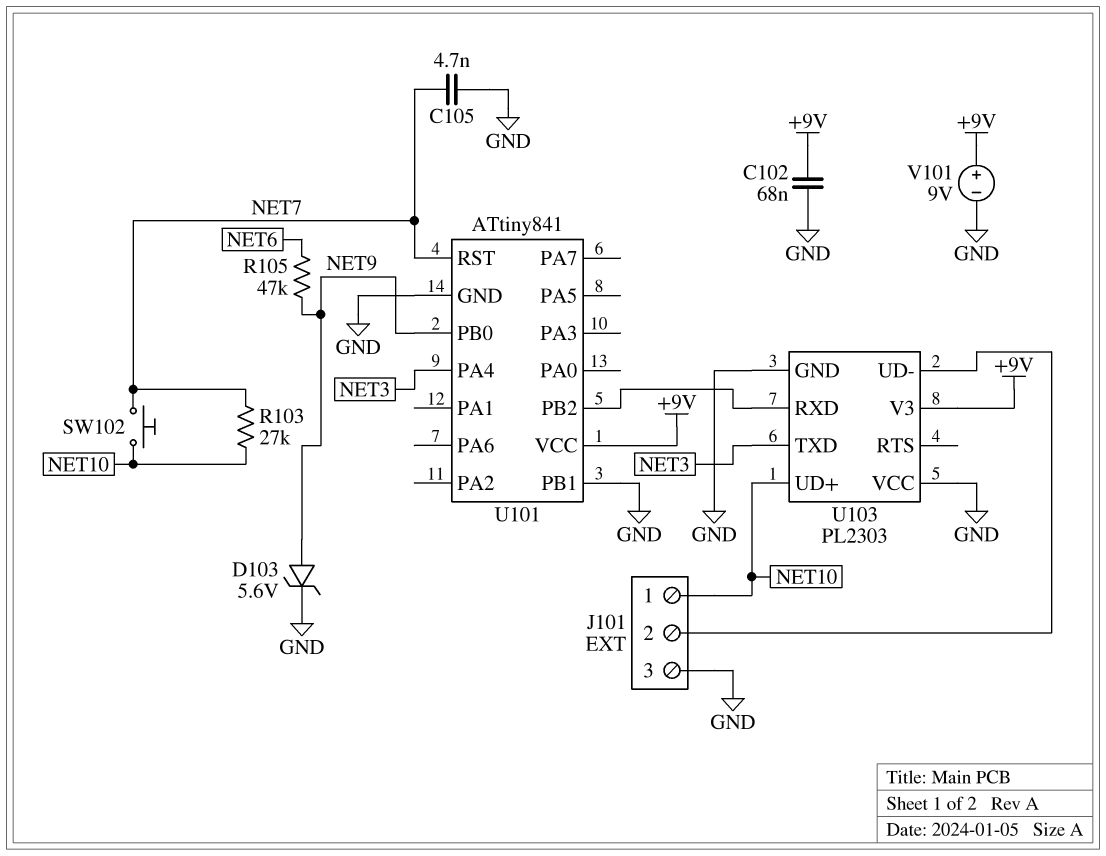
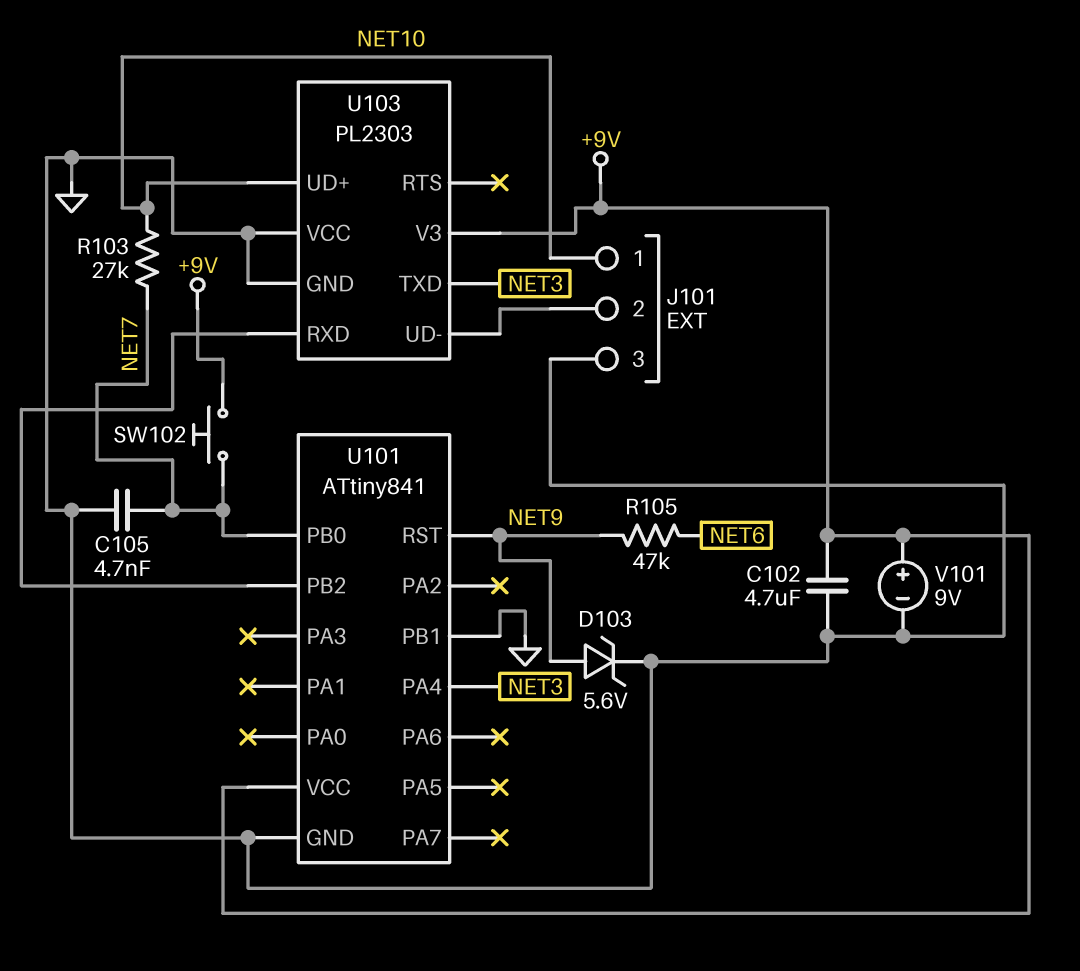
C102: 68nF (+9V, GND) -> 4.7uF (+9V, GND)
SW102: button (NET7, NET10) -> button (+9V, NET7)
U101 pin PB0: NET9 -> NET7
U101 pin RST: NET7 -> NET9

